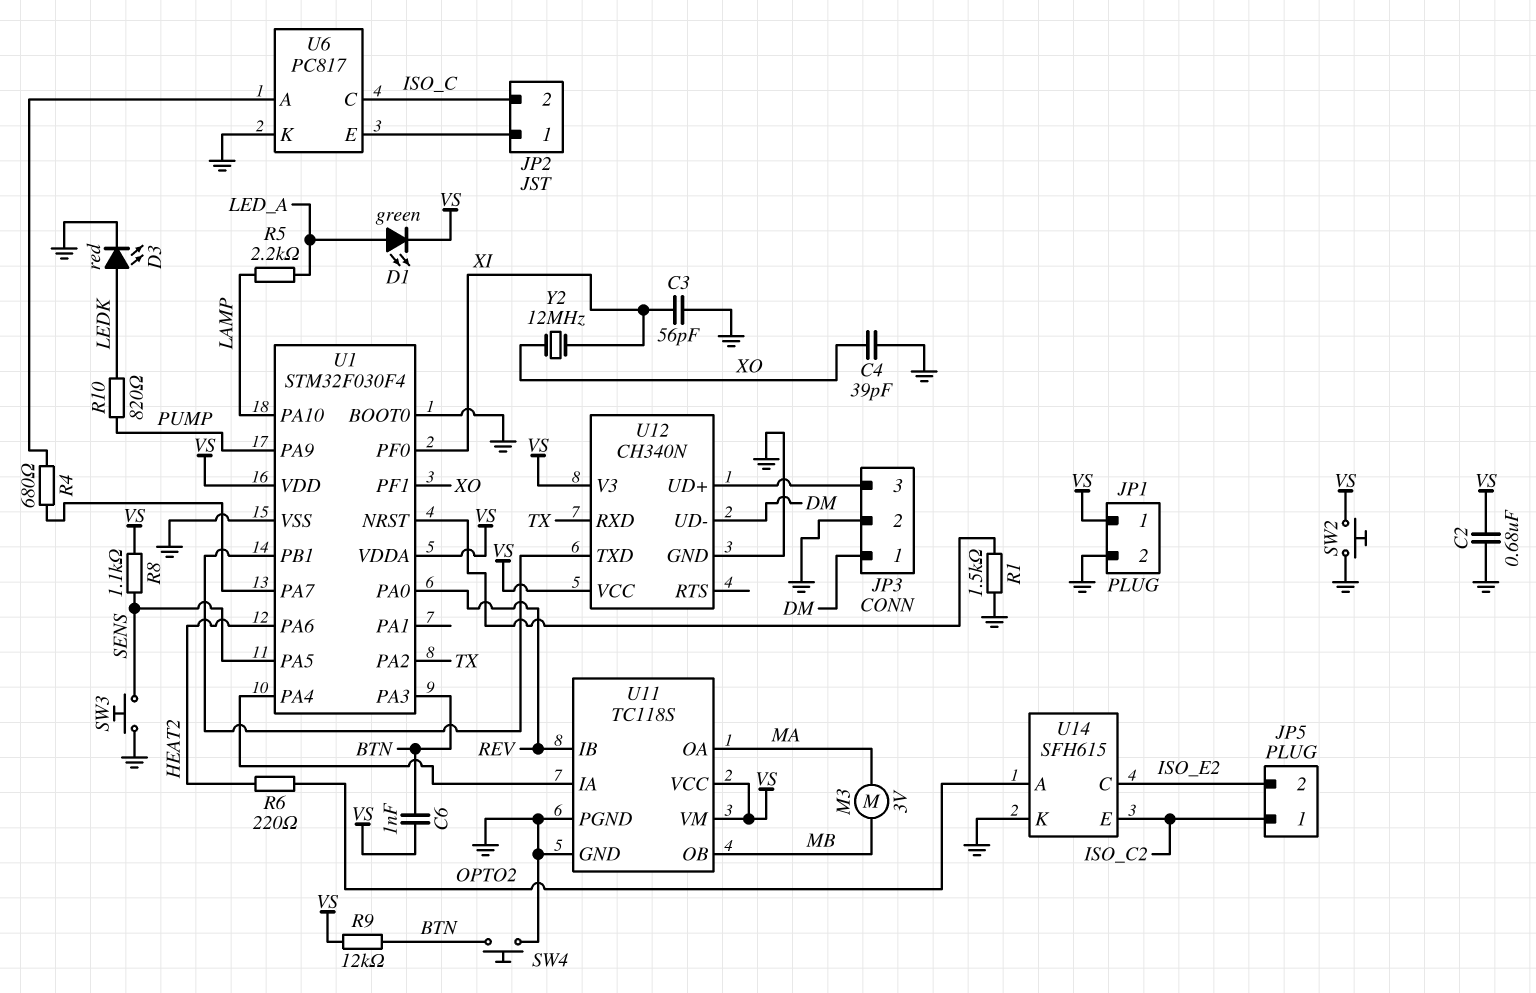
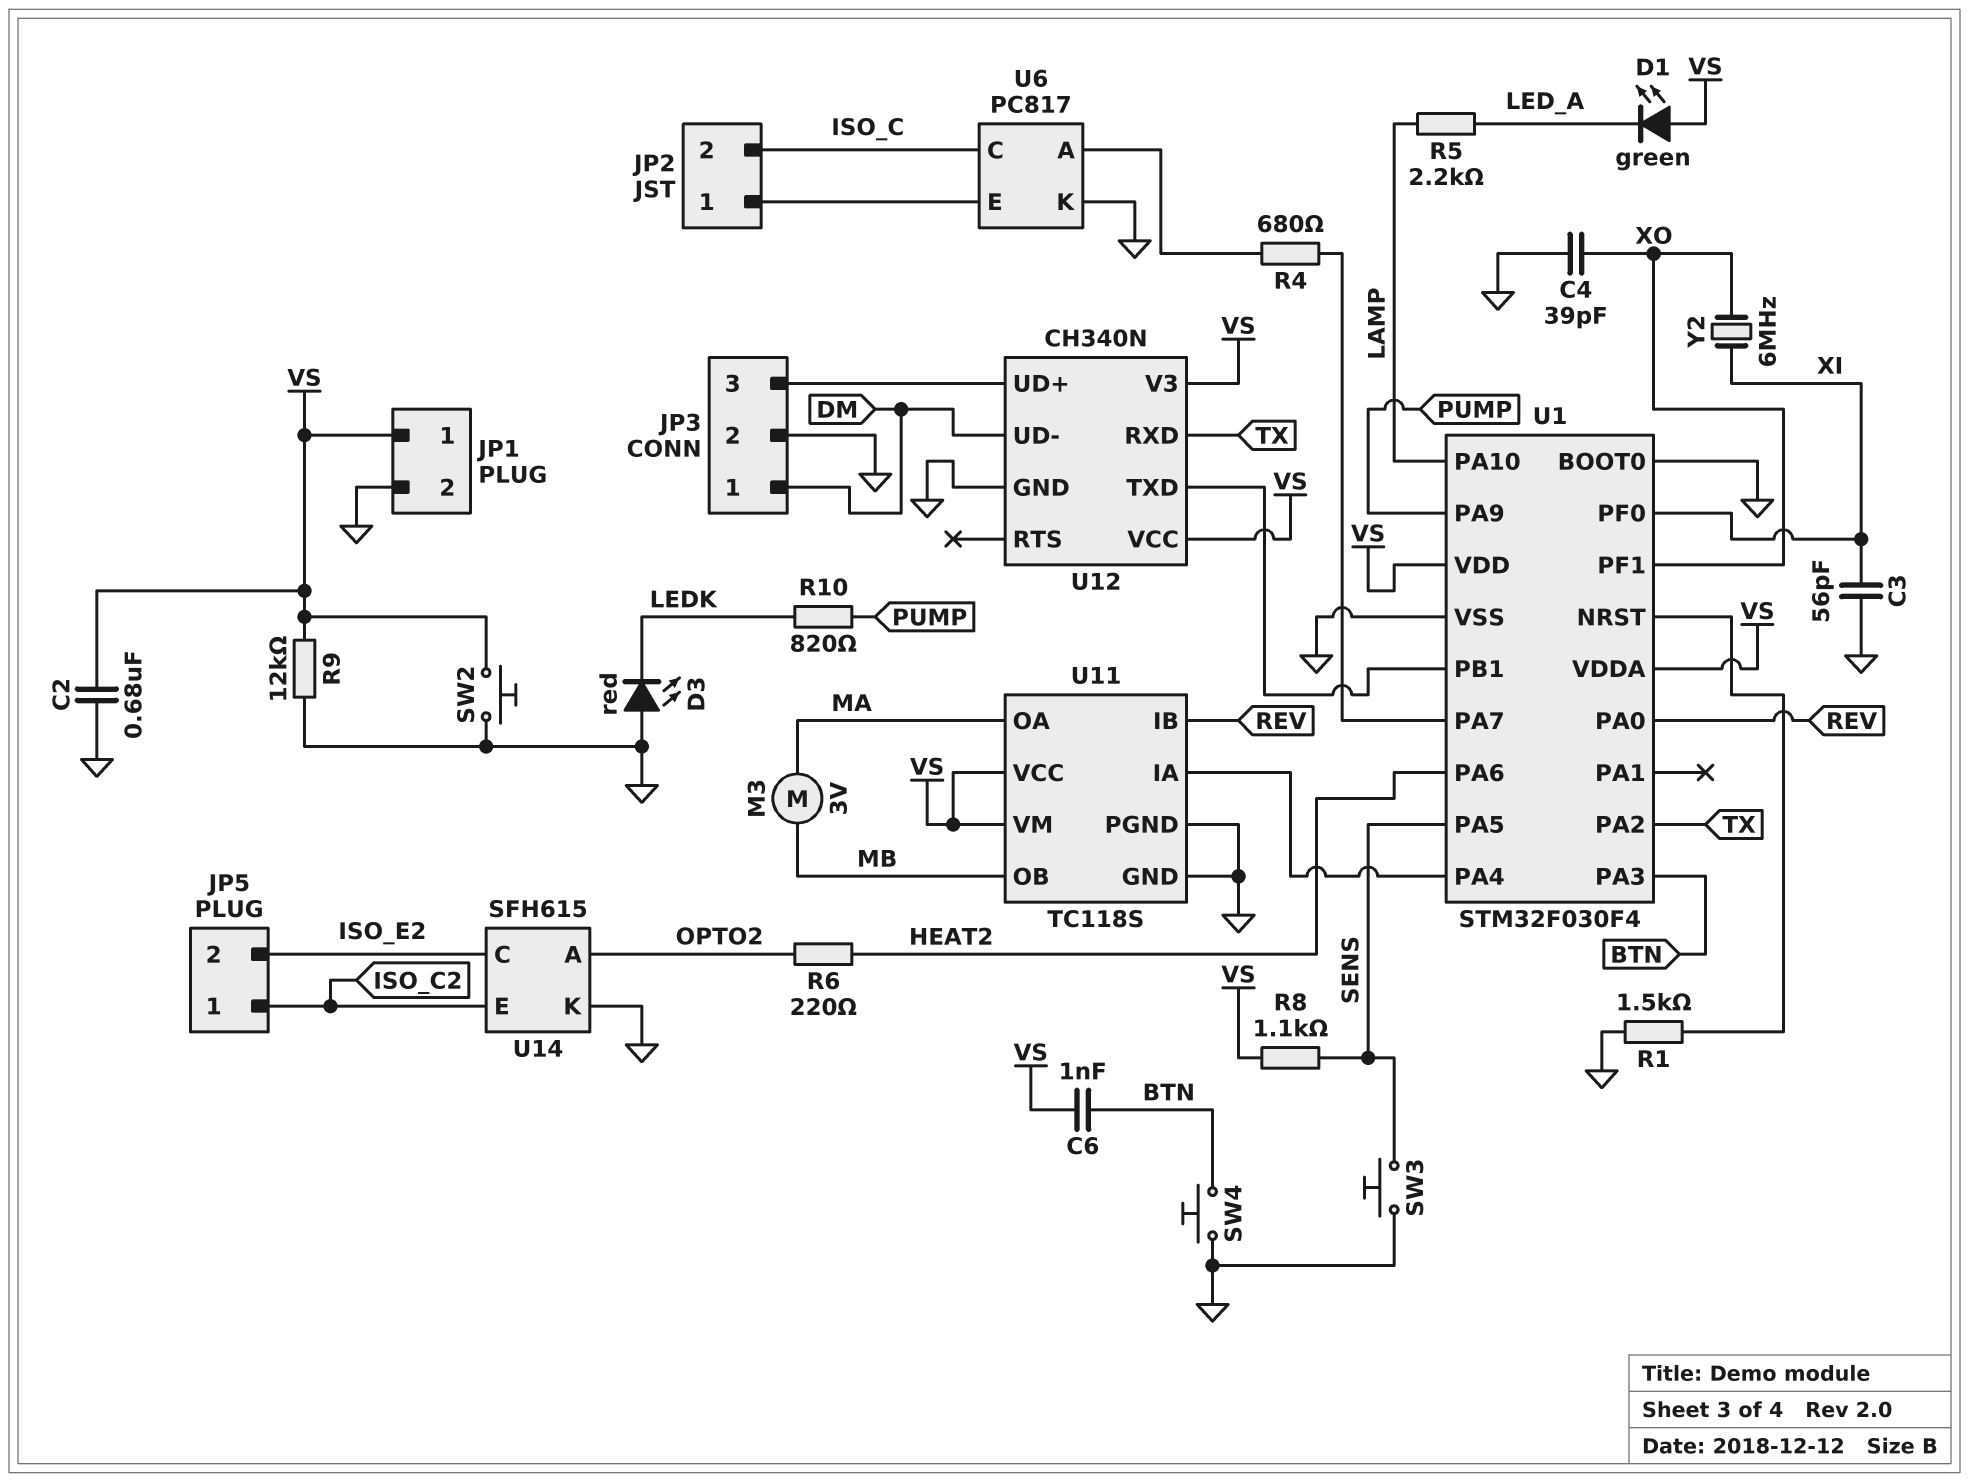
D1: LED green (A LED_A, K VS) -> LED green (A VS, K LED_A)
D3: LED red (A LEDK, K GND) -> LED red (A GND, K LEDK)
R9: 12k (BTN, VS) -> 12k (GND, VS)
Y2: 12MHz (XI, XO) -> 6MHz (XI, XO)

